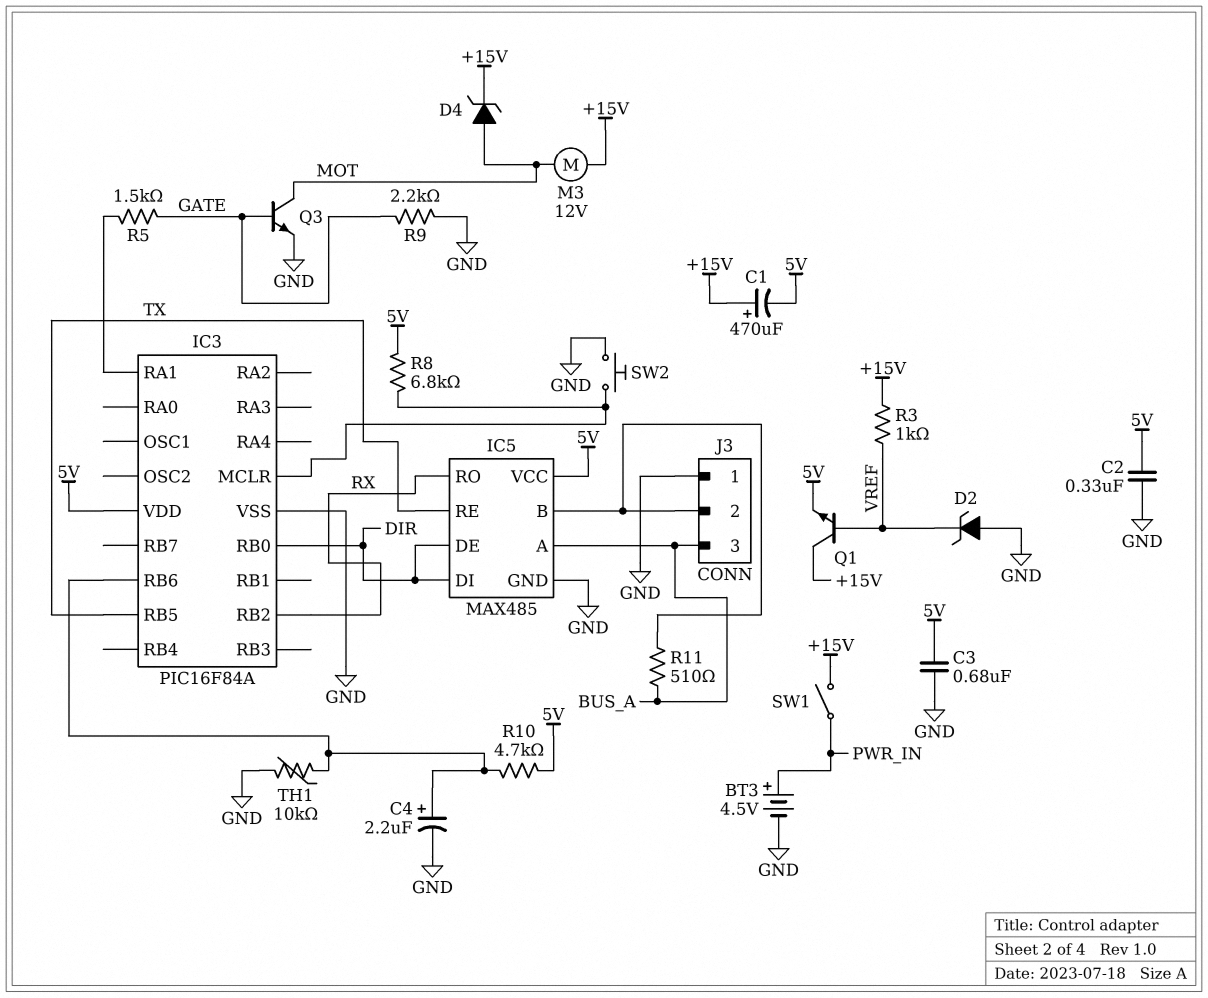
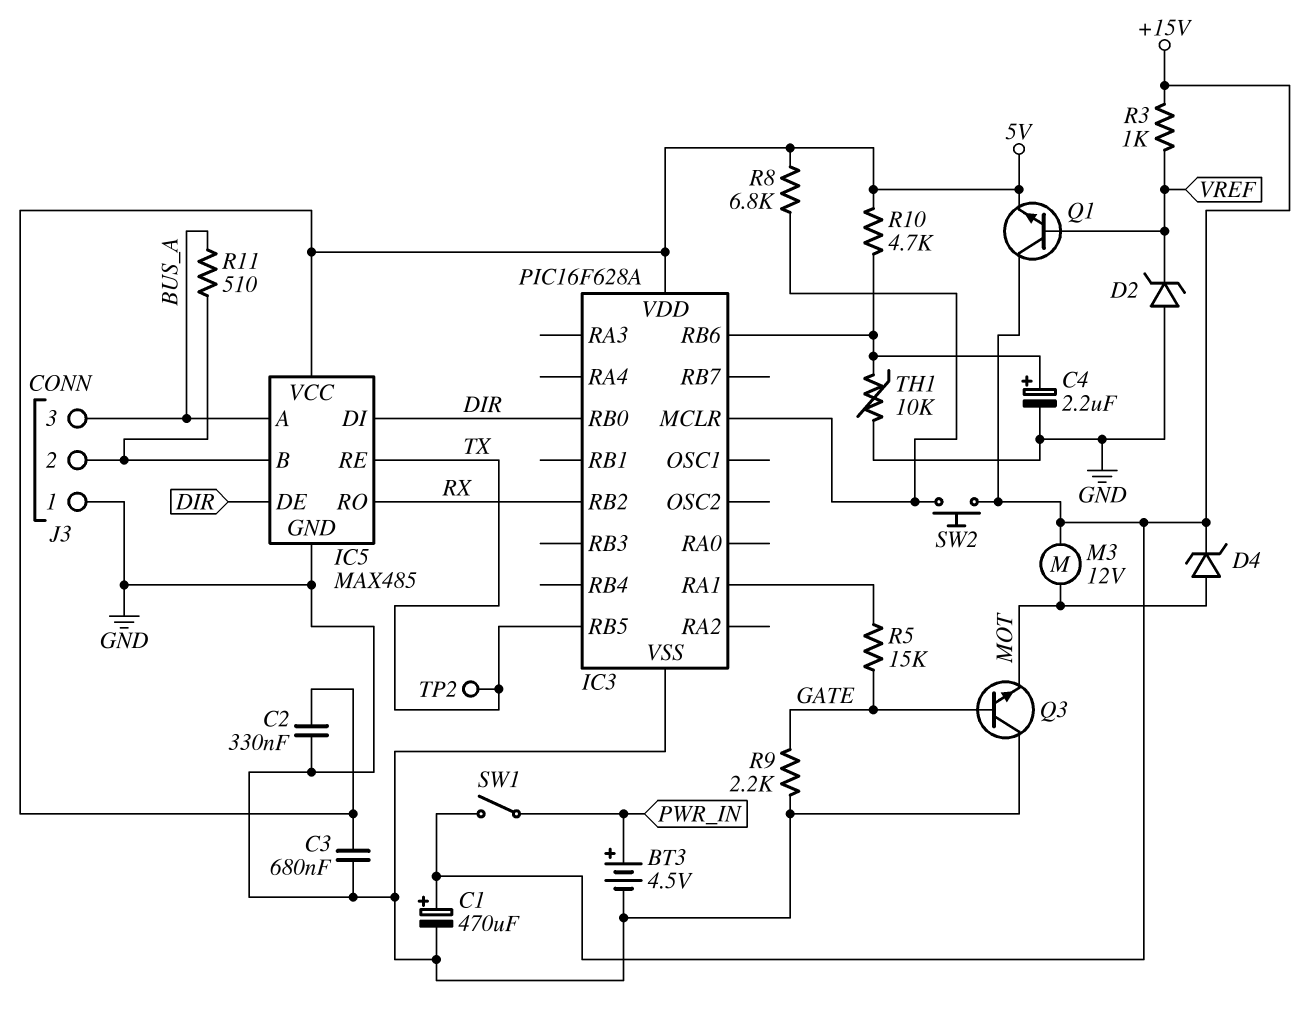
C1: 470uF (plus +15V, minus 5V) -> 470uF (plus +15V, minus GND)
IC3: PIC16F84A -> PIC16F628A
Q3: NPN (B GATE, C MOT, E GND) -> NPN (B GATE, C GND, E MOT)
R5: 1.5k (GATE, IC3/RA1) -> 15k (GATE, IC3/RA1)
SW2: button (GND, IC3/MCLR) -> button (+15V, IC3/MCLR)
TP2: none -> test point (TX)

